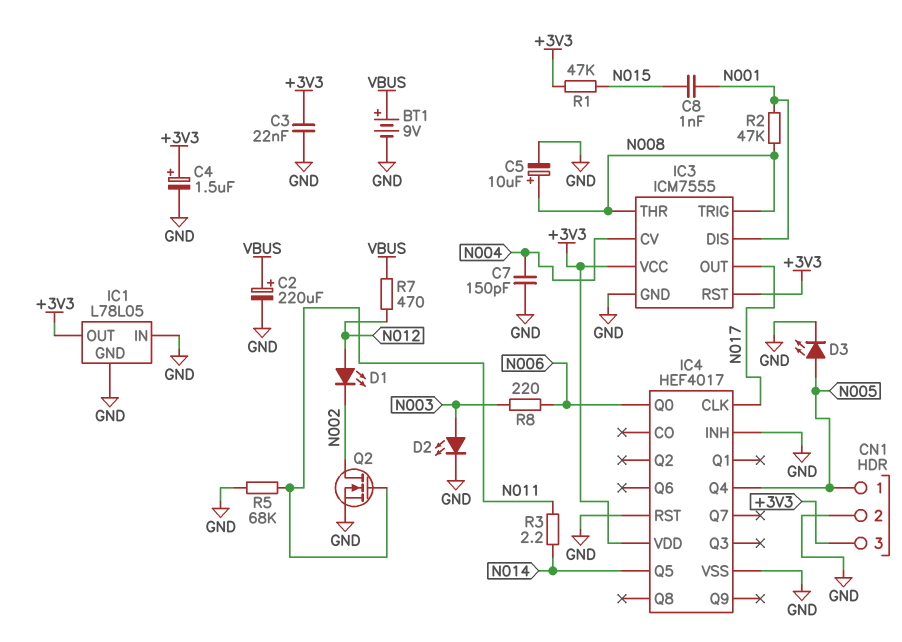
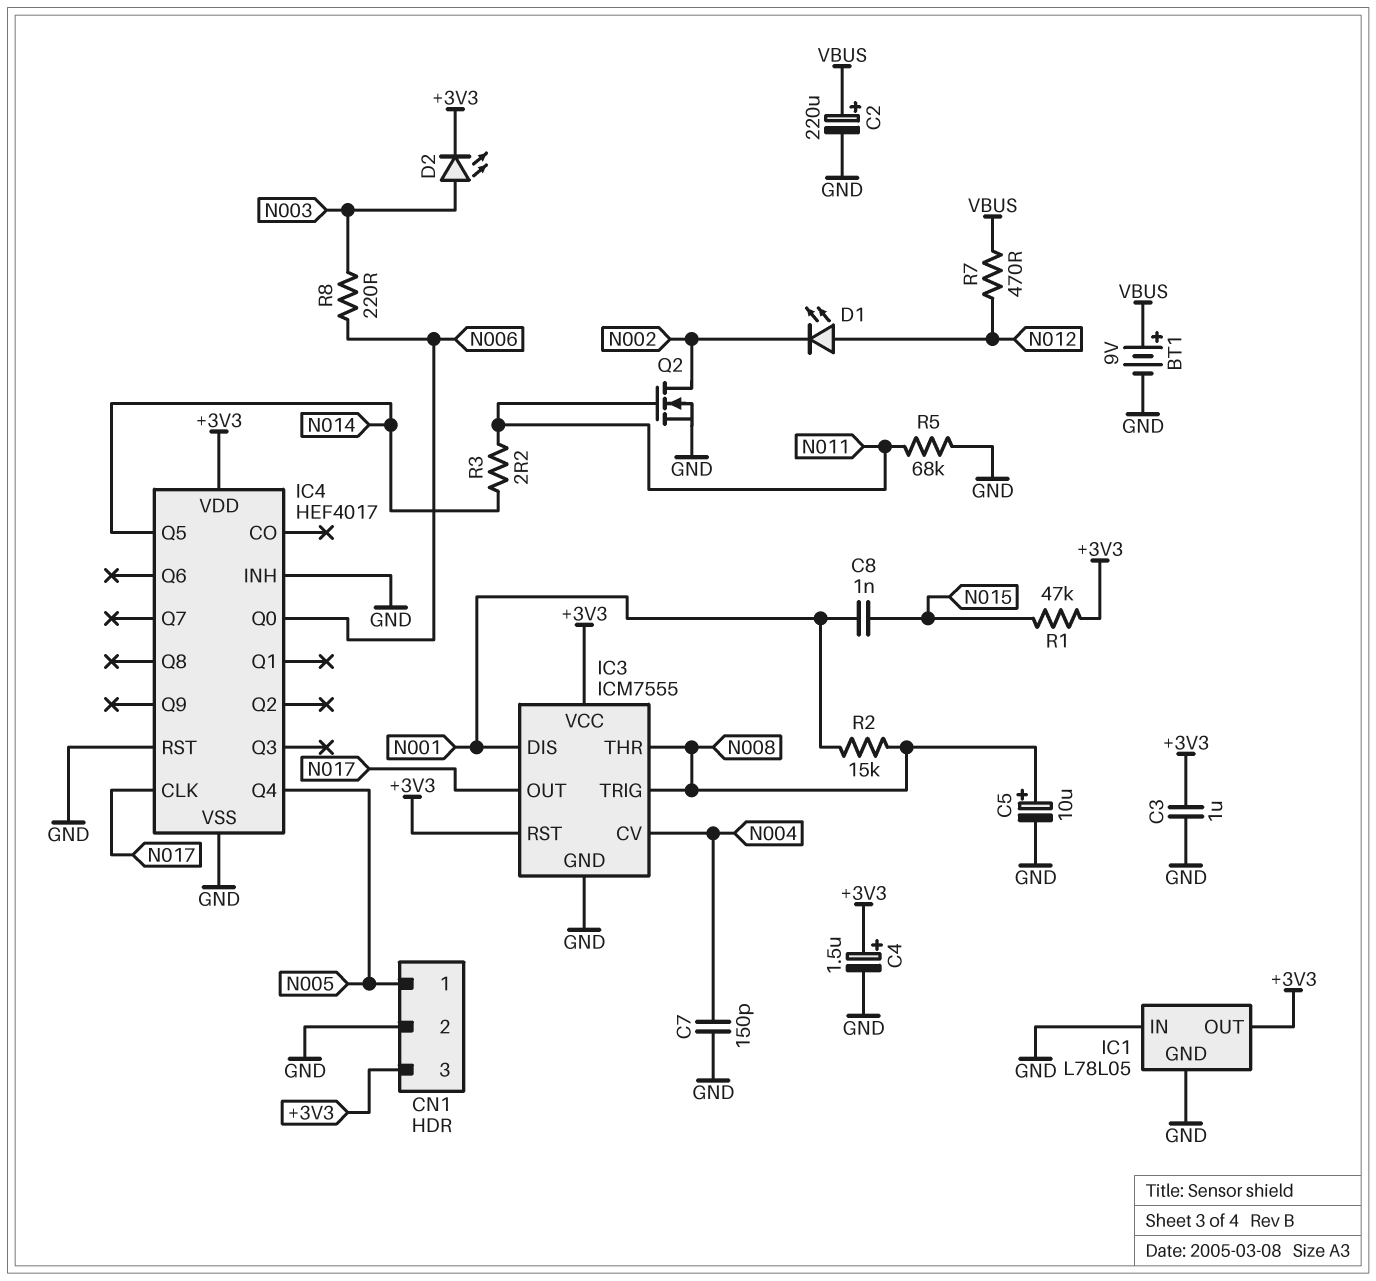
C3: 22nF (+3V3, GND) -> 1uF (+3V3, GND)
D2: LED (A N003, K GND) -> LED (A N003, K +3V3)
D3: LED (A N005, K GND) -> none
R2: 47k (N001, N008) -> 15k (N001, N008)

